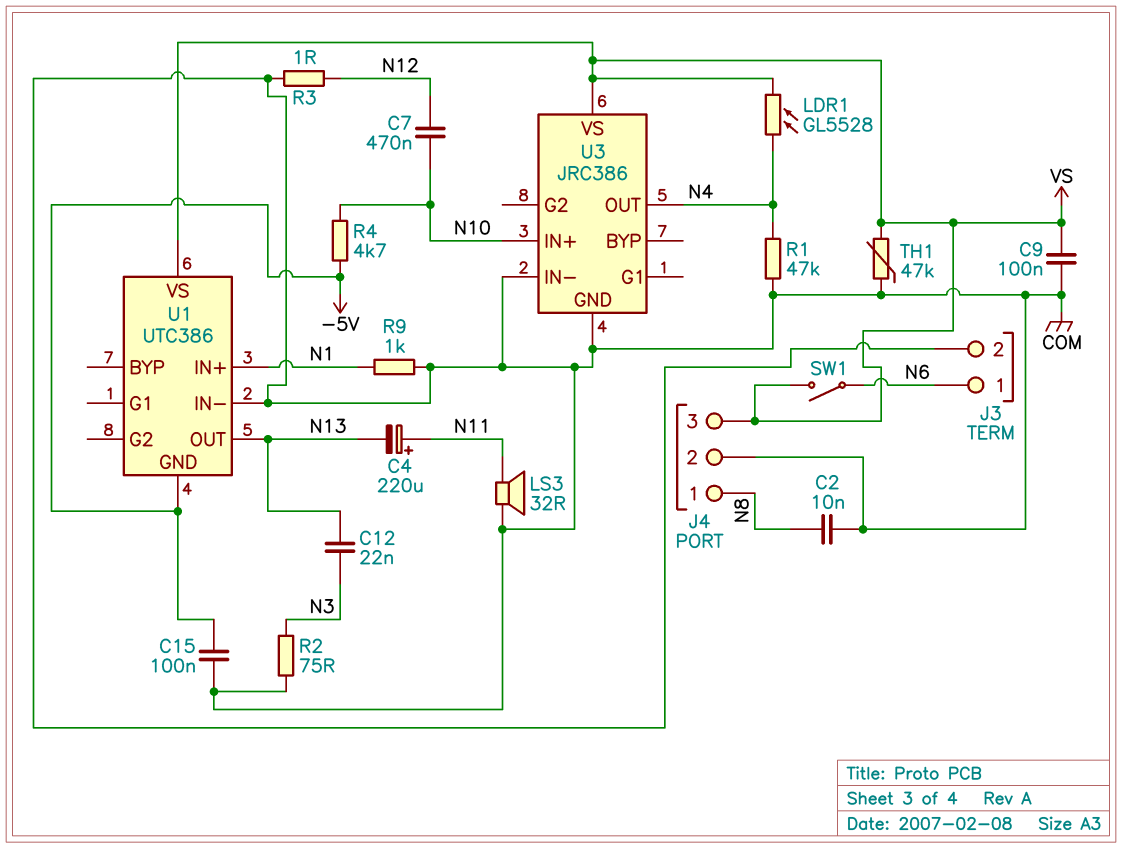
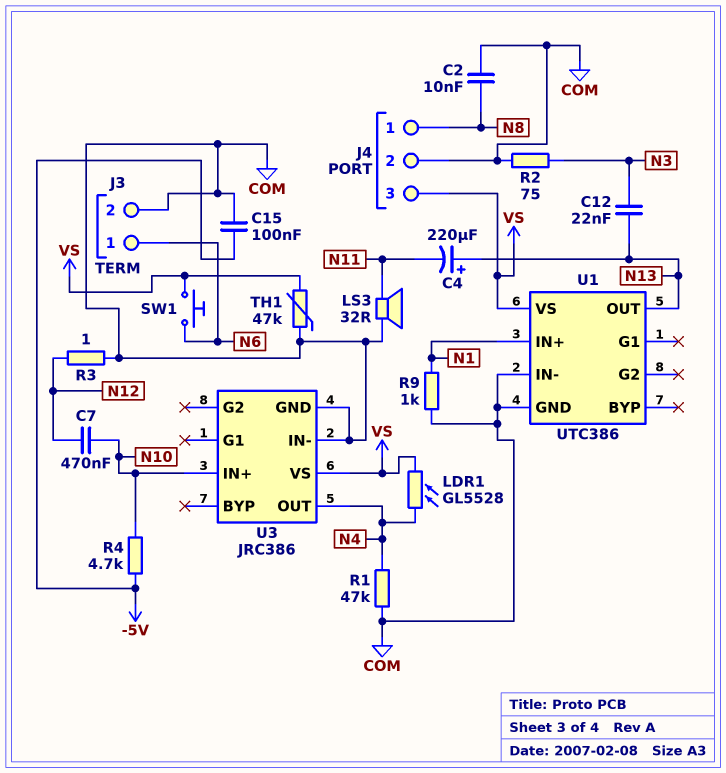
C4: 220uF (plus N11, minus N13) -> 220uF (plus N13, minus N11)
C9: 100nF (COM, VS) -> none
SW1: switch (N6, VS) -> button (N6, VS)
U1 pin GND: -5V -> COM

